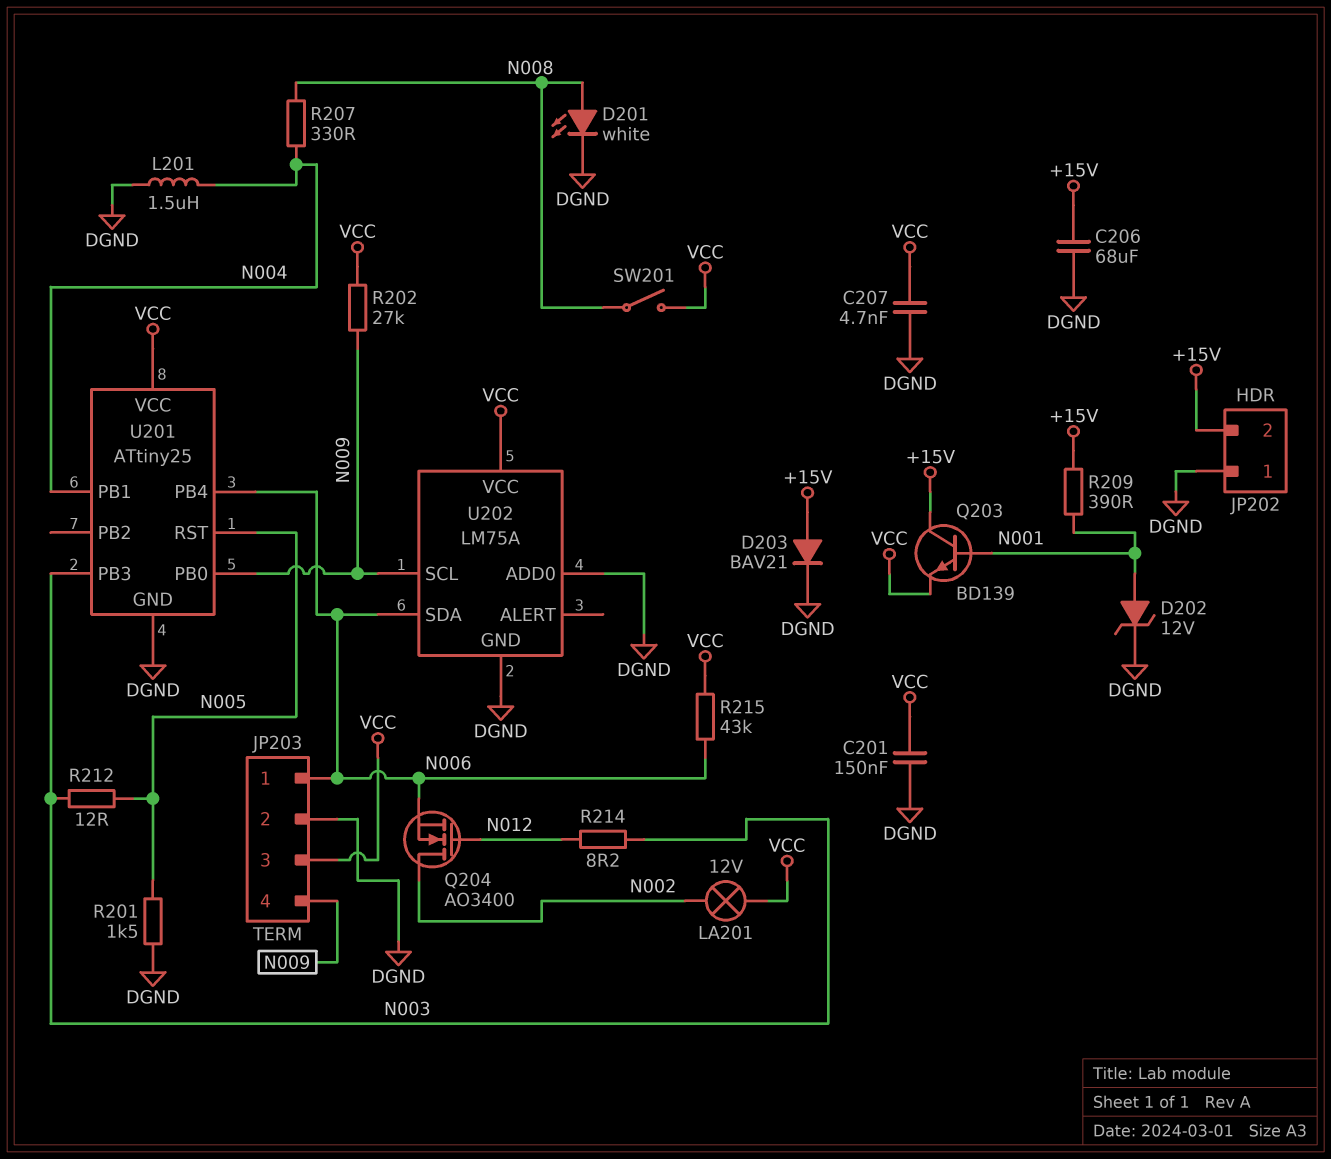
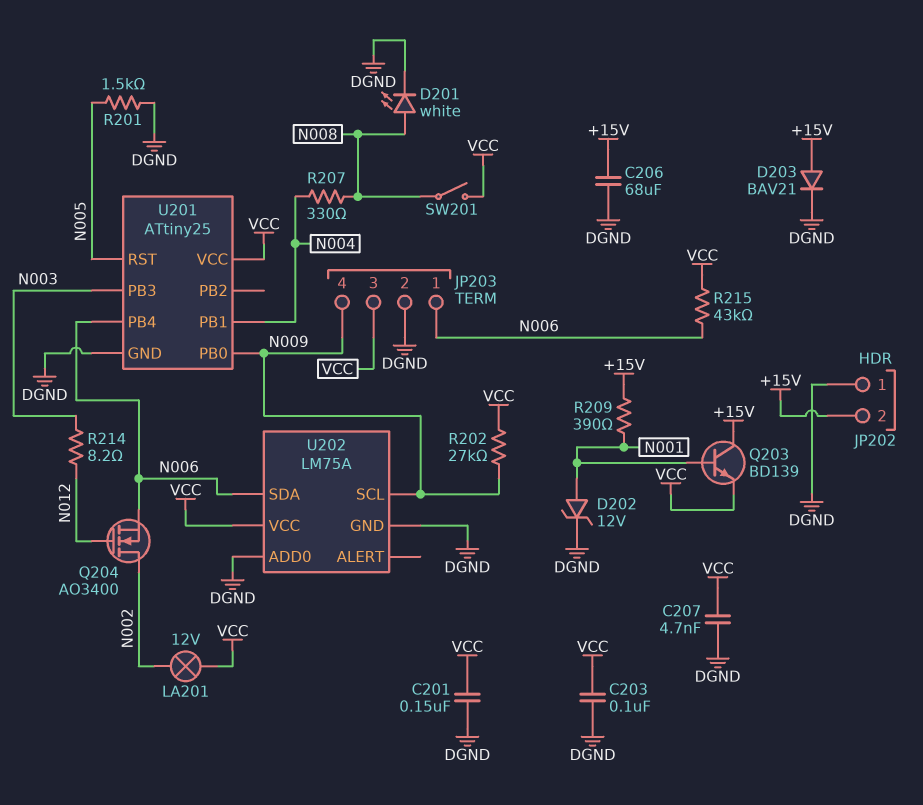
C203: none -> 100nF (DGND, VCC)
L201: 1.5uH (DGND, N004) -> none
R212: 12 (N003, N005) -> none

